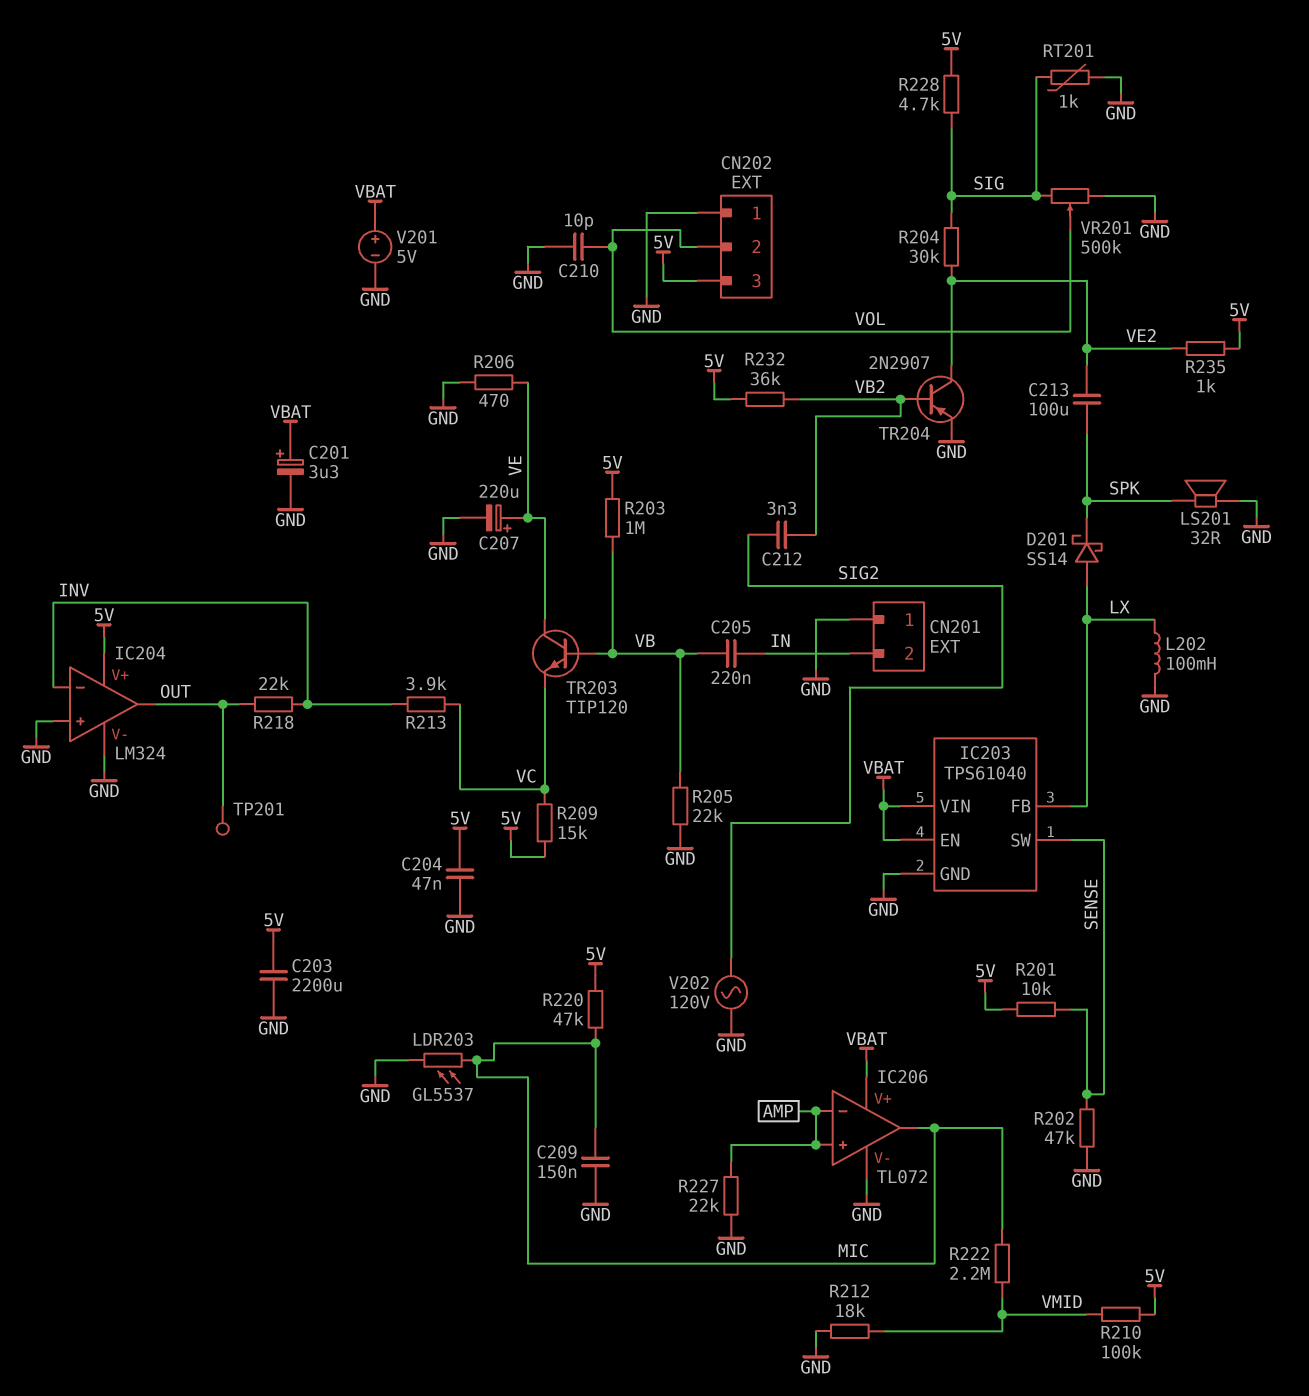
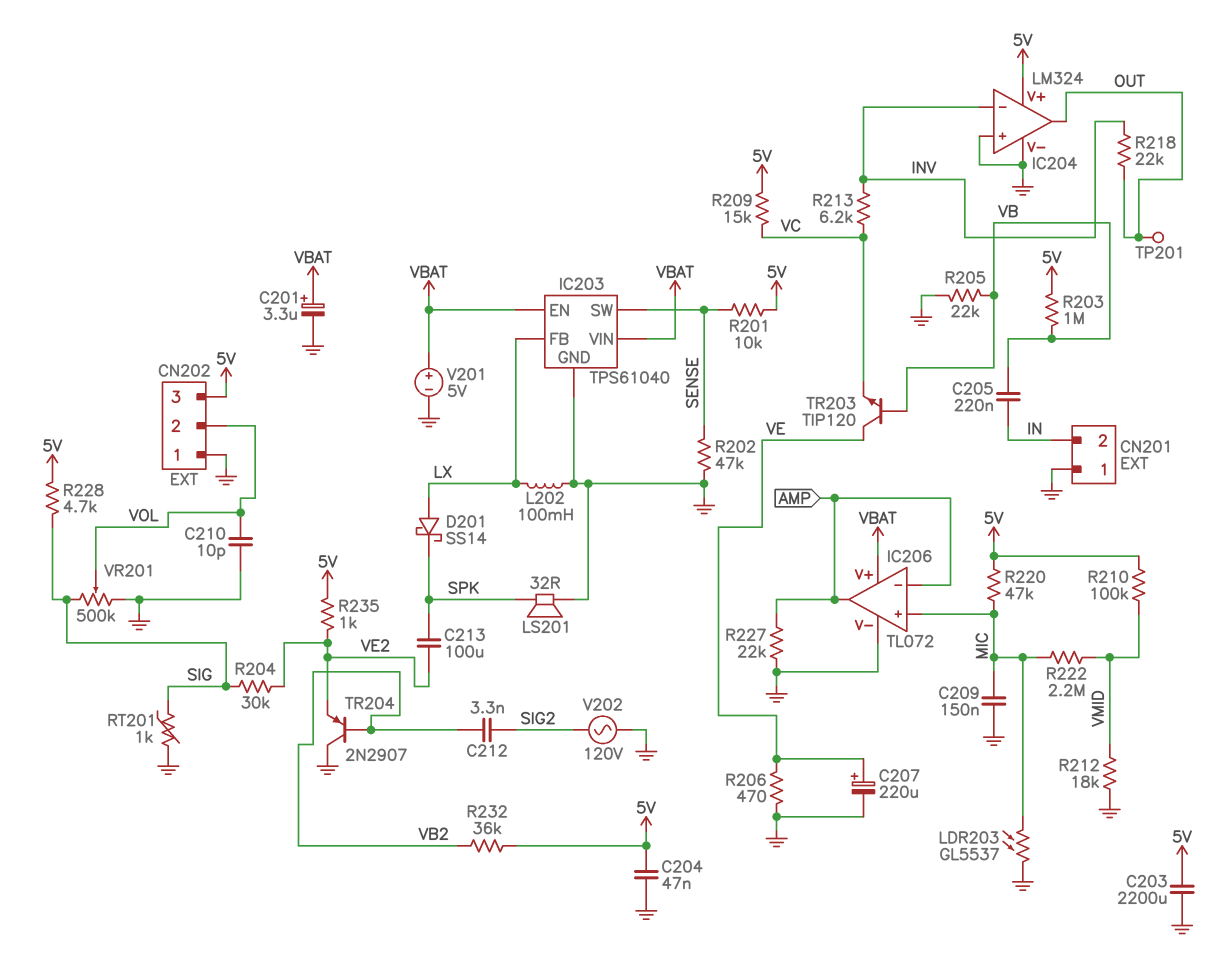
IC206 pin in+: AMP -> MIC
IC206 pin out: MIC -> AMP
R213: 3.9k (INV, VC) -> 6.2k (INV, VC)
TR204: PNP 2N2907 (B VB2, C VE2, E GND) -> PNP 2N2907 (B VB2, C GND, E VE2)

